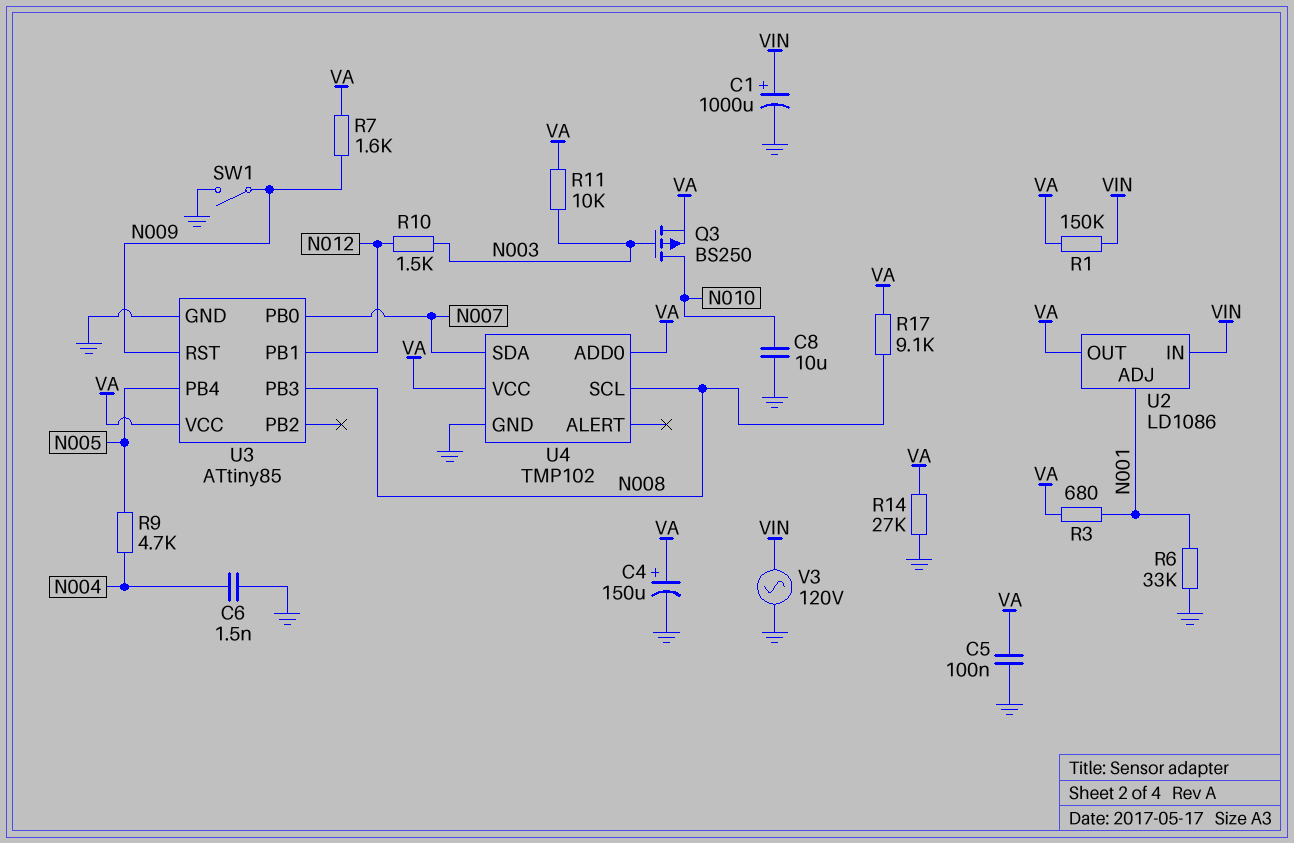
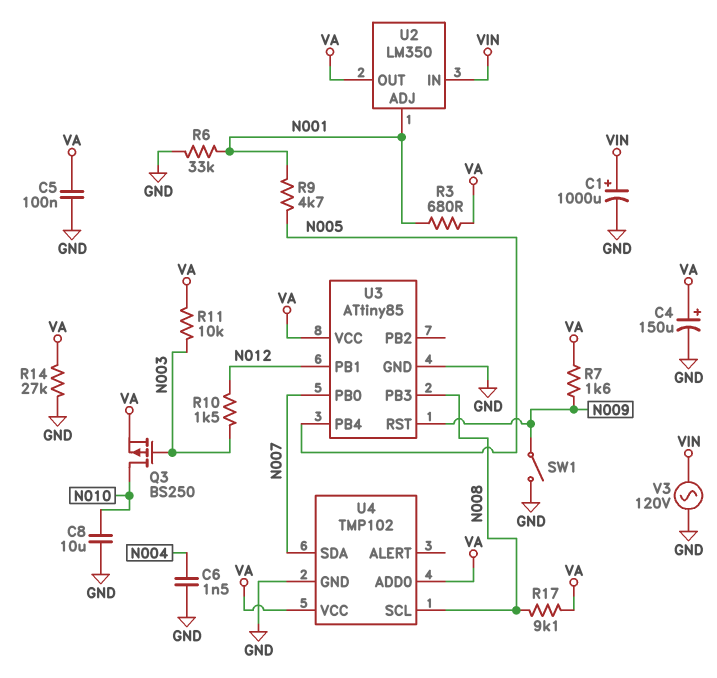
R1: 150k (VA, VIN) -> none
R9: 4.7k (N004, N005) -> 4.7k (N001, N005)
U2: LD1086 -> LM350

